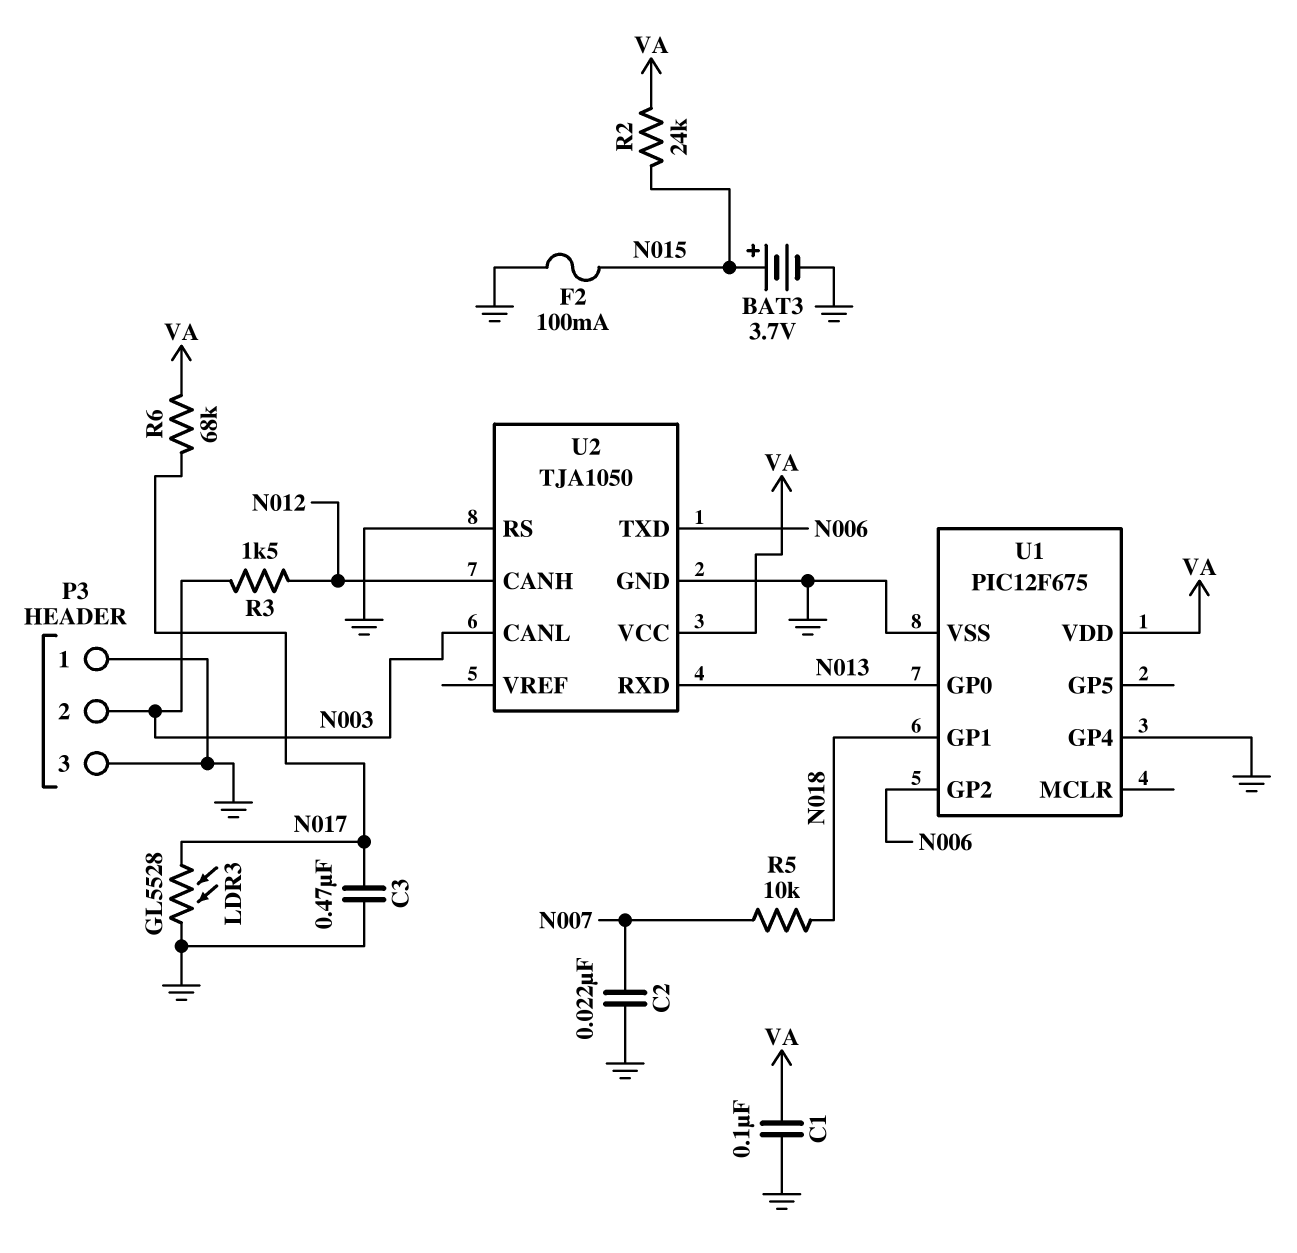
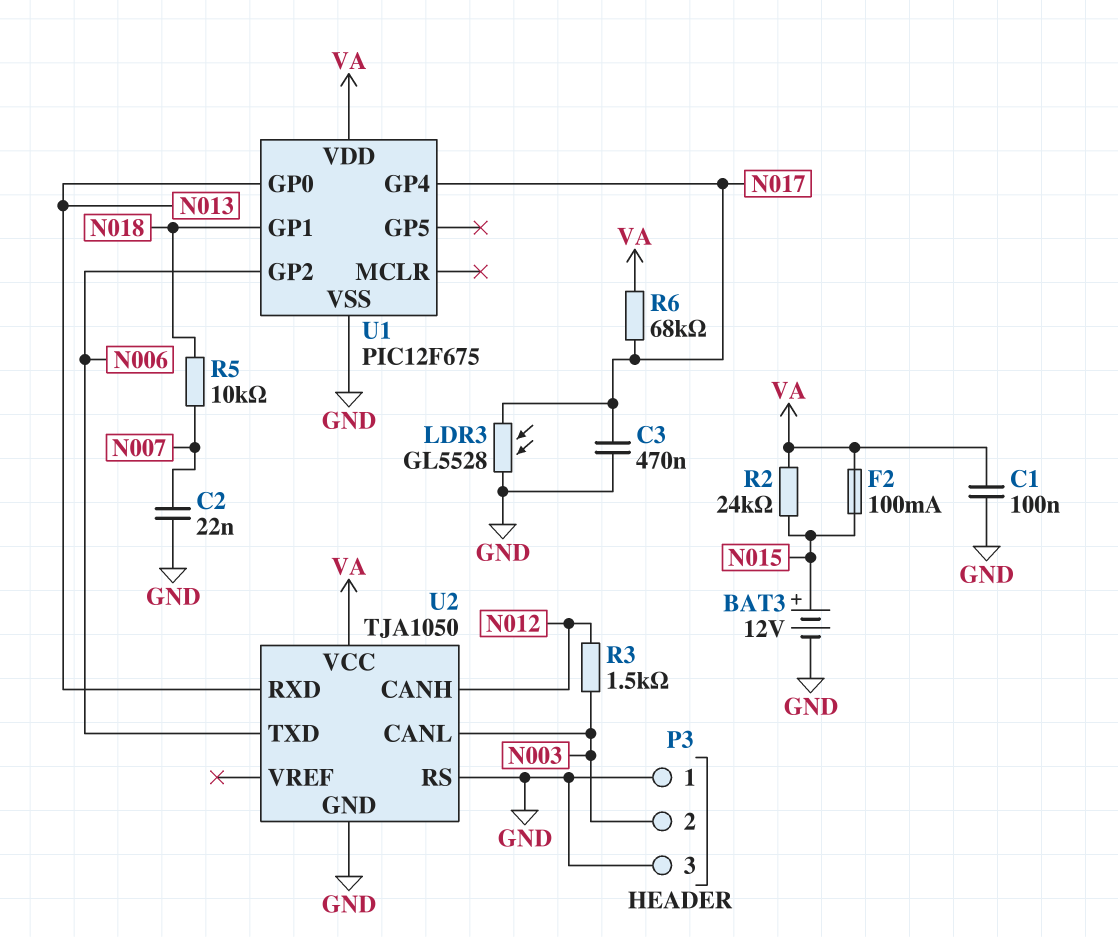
BAT3: 3.7V (plus N015, minus GND) -> 12V (plus N015, minus GND)
F2: 100mA (GND, N015) -> 100mA (N015, VA)
U1 pin GP4: GND -> N017

